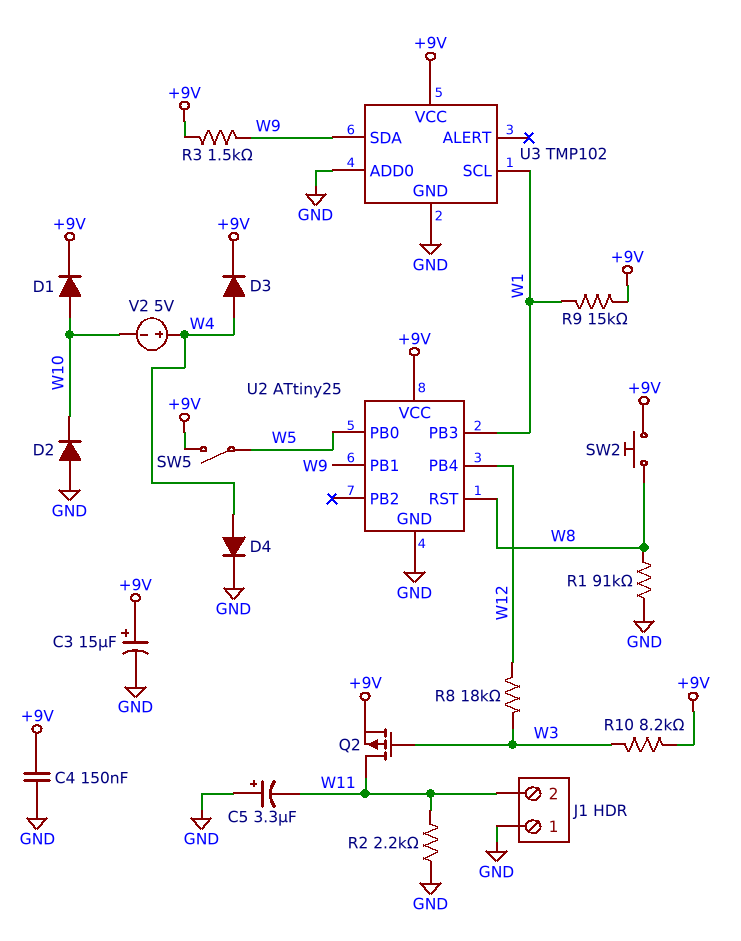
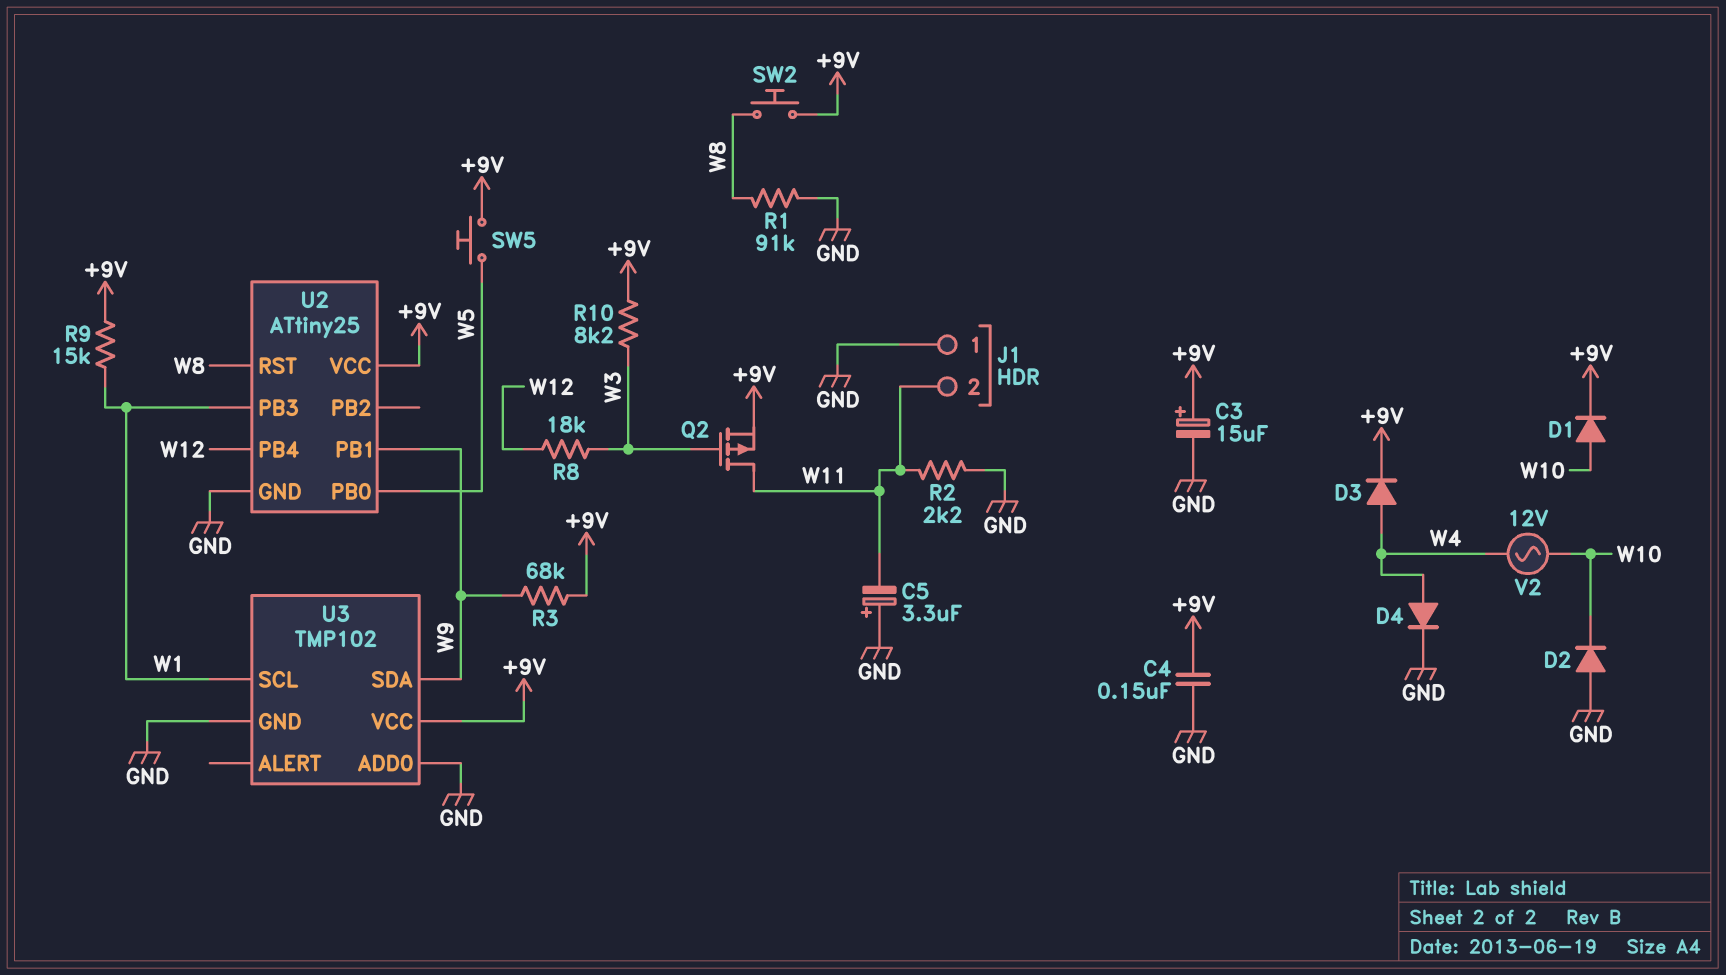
R3: 1.5k (+9V, W9) -> 68k (+9V, W9)
SW5: switch (+9V, W5) -> button (+9V, W5)
V2: 5V (plus W4, minus W10) -> AC 12V (W4, W10)

